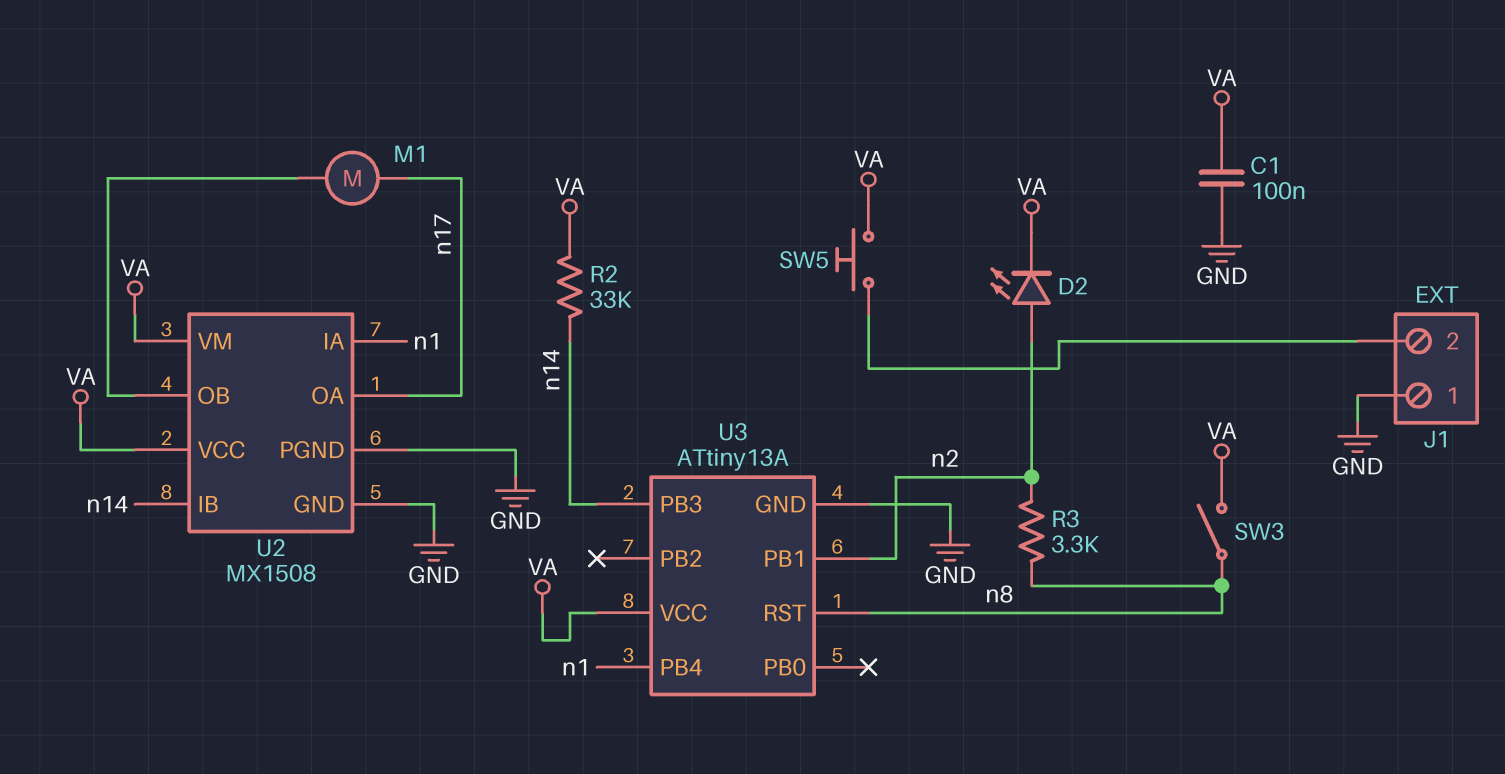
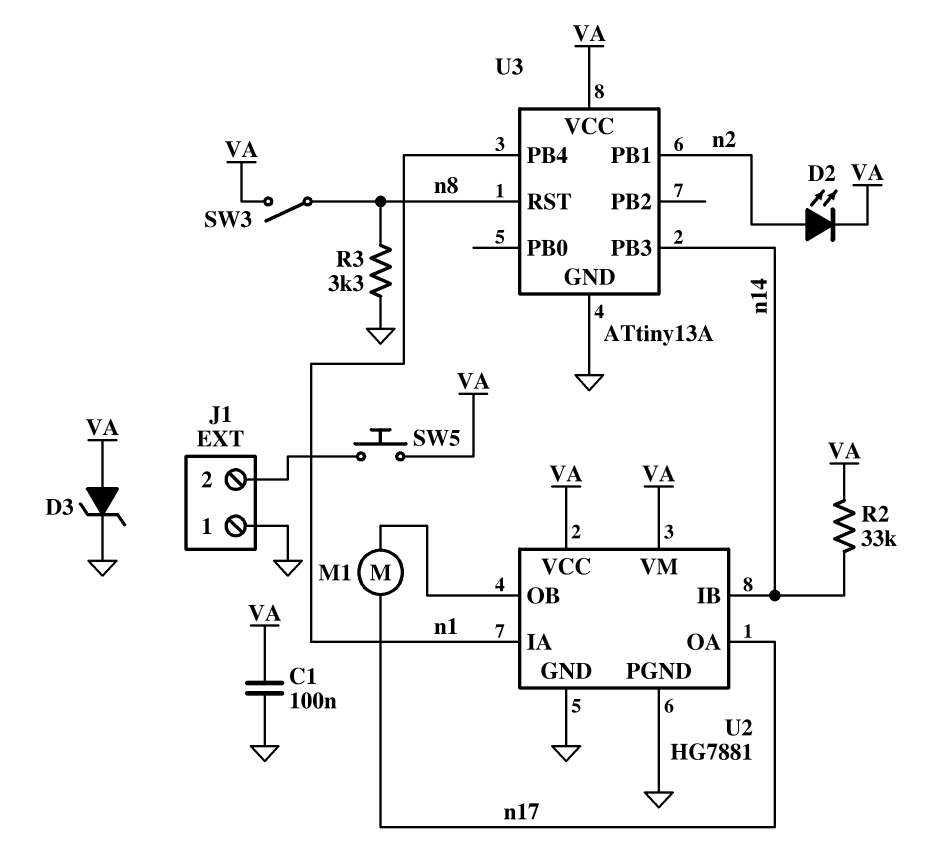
D3: none -> zener (A VA, K GND)
R3: 3.3k (n2, n8) -> 3.3k (GND, n8)
U2: MX1508 -> HG7881

